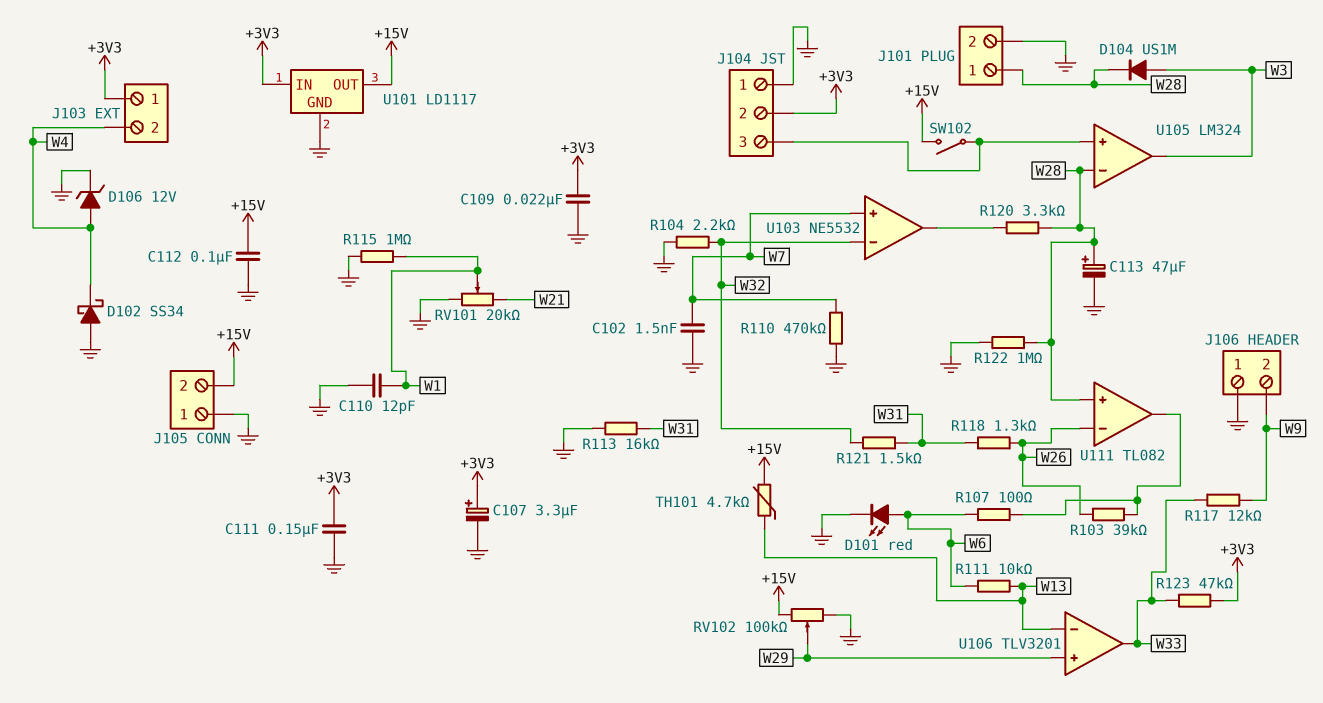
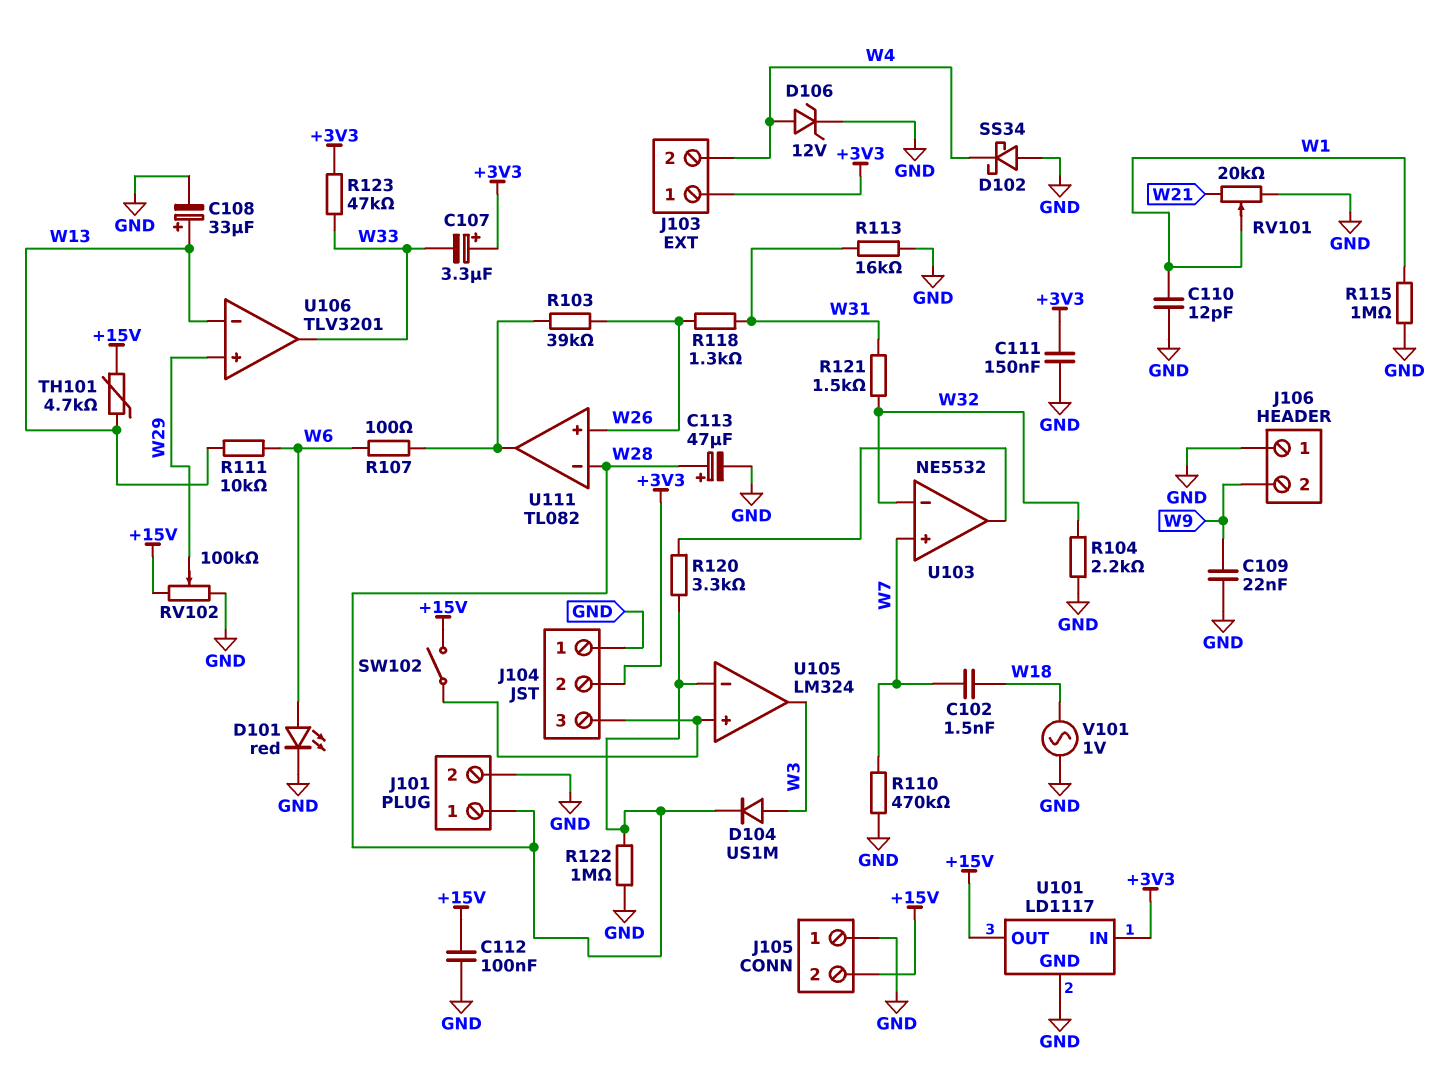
C102: 1.5nF (GND, W7) -> 1.5nF (W7, W18)
C107: 3.3uF (plus +3V3, minus GND) -> 3.3uF (plus +3V3, minus W33)
C108: none -> 33uF (plus W13, minus GND)
C109: 22nF (+3V3, GND) -> 22nF (GND, W9)
R117: 12k (W9, W33) -> none
U111 pin in+: W28 -> W26
U111 pin in-: W26 -> W28
V101: none -> AC 1V (GND, W18)

